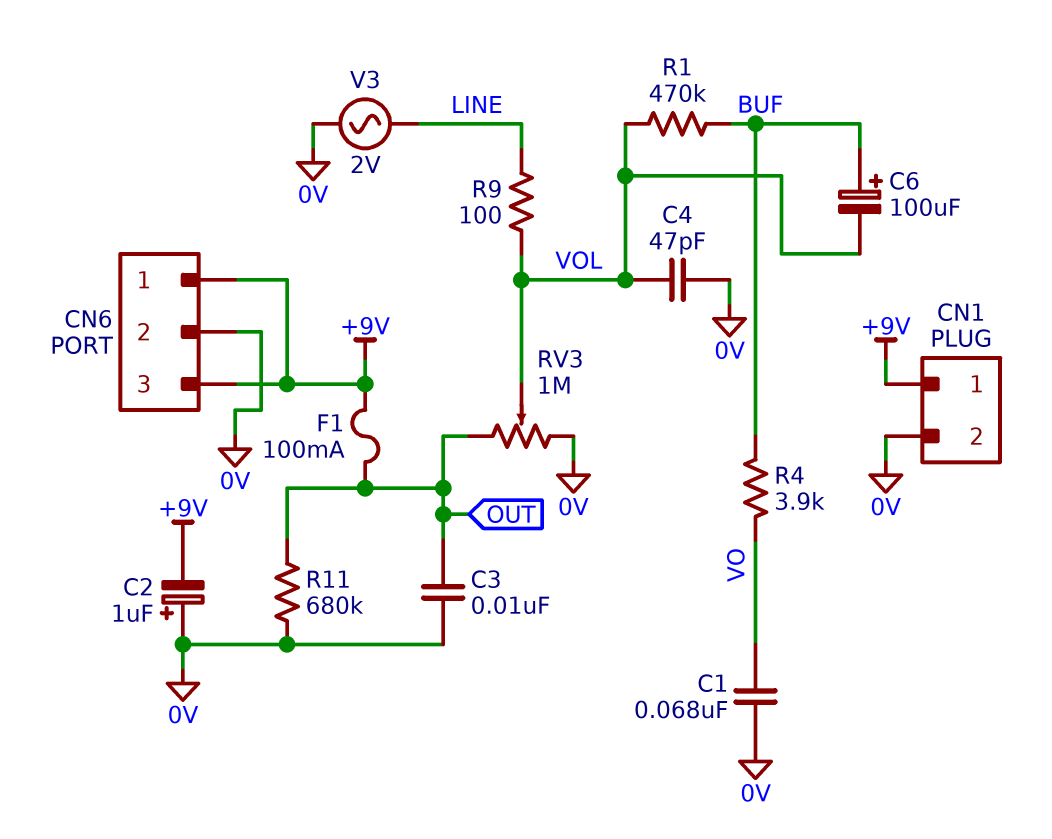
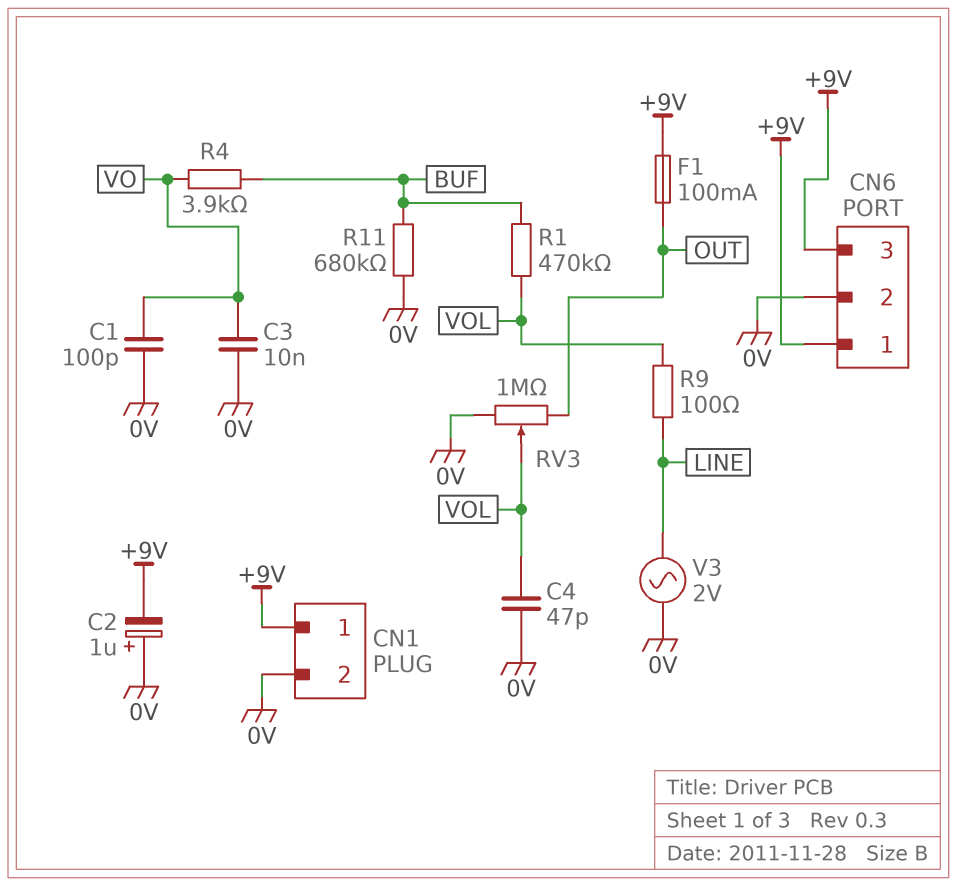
C1: 68nF (0V, VO) -> 100pF (0V, VO)
C3: 10nF (0V, OUT) -> 10nF (0V, VO)
C6: 100uF (plus BUF, minus VOL) -> none
R11: 680k (0V, OUT) -> 680k (0V, BUF)

